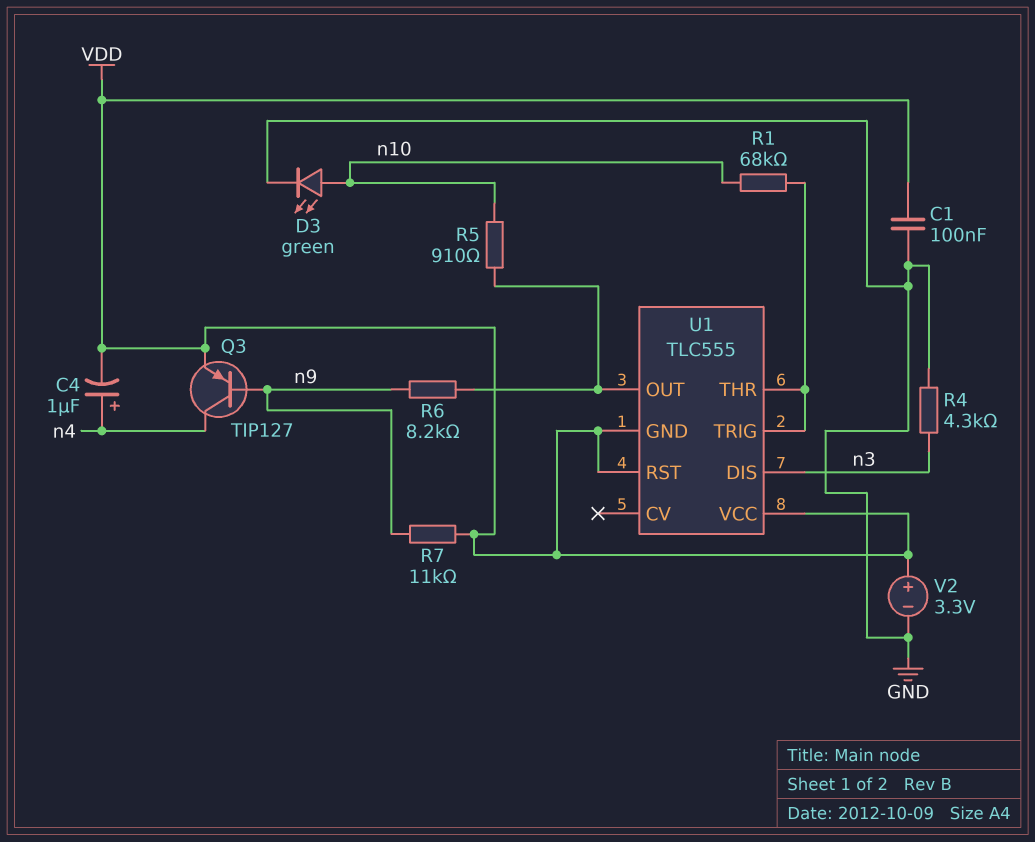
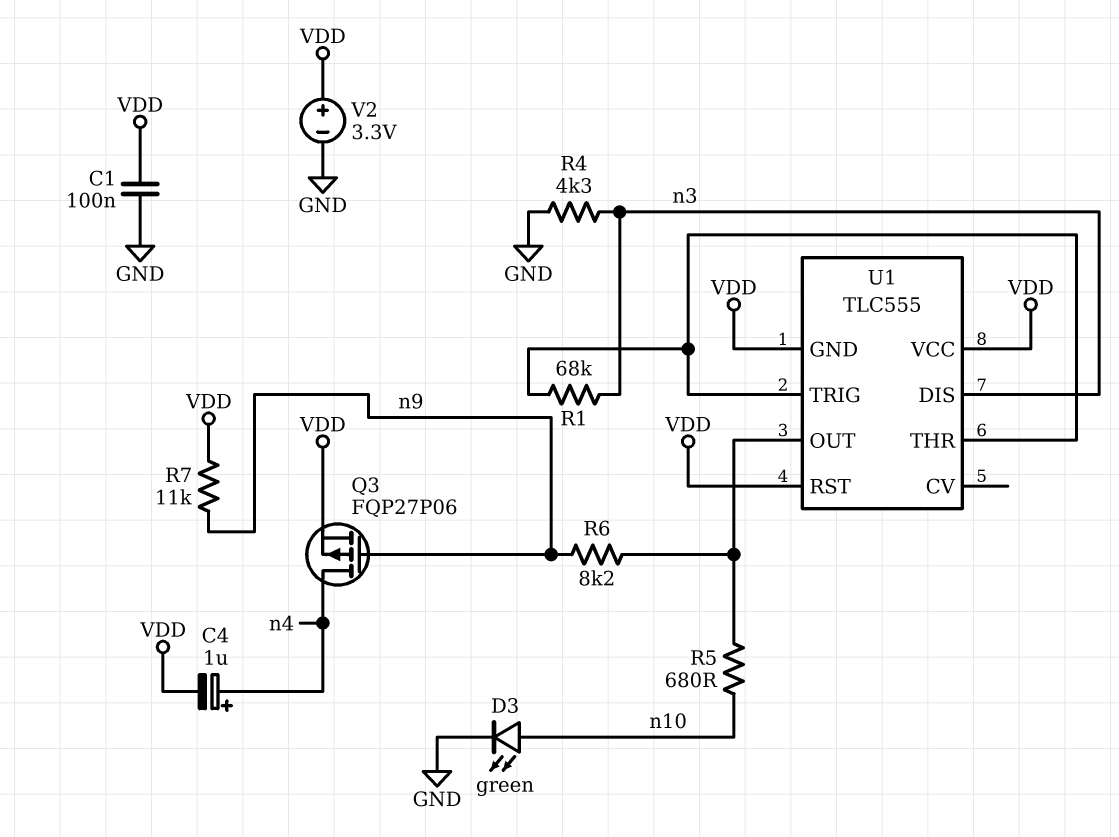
Q3: PNP TIP127 (B n9, C n4, E VDD) -> PMOS FQP27P06 (G n9, D n4, S VDD)
R1: 68k (U1/THR, n10) -> 68k (U1/THR, n3)
R5: 910 (U1/OUT, n10) -> 680 (U1/OUT, n10)

